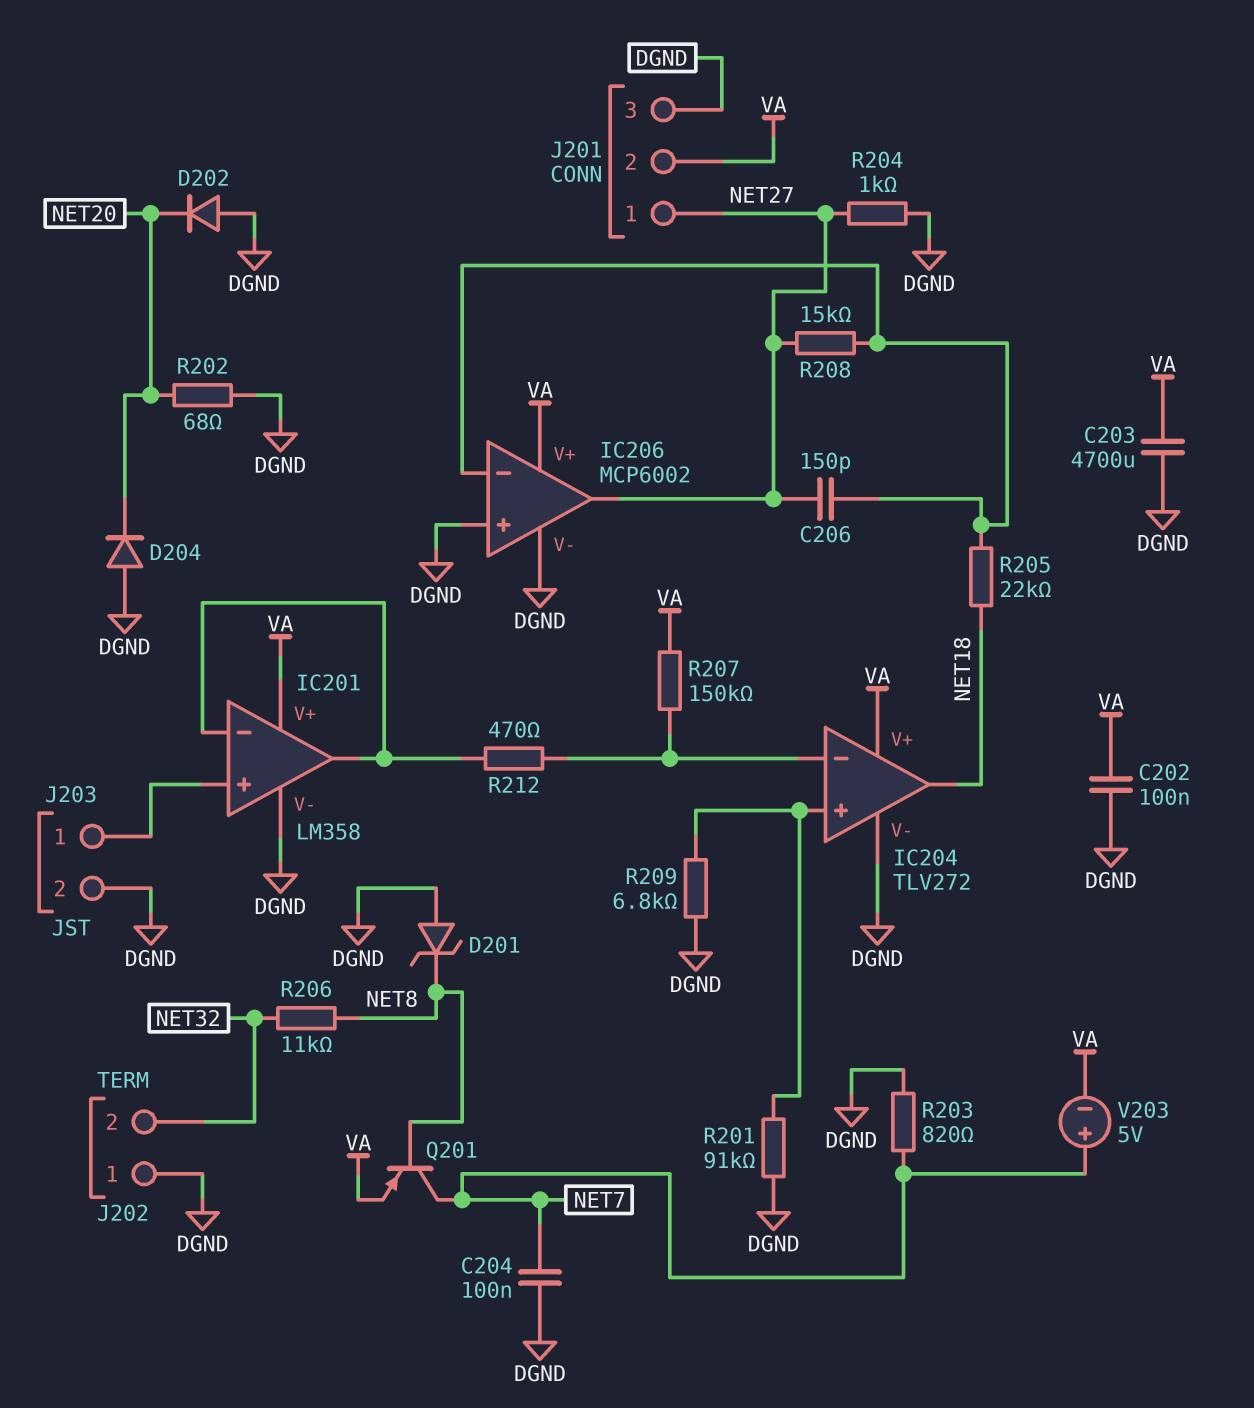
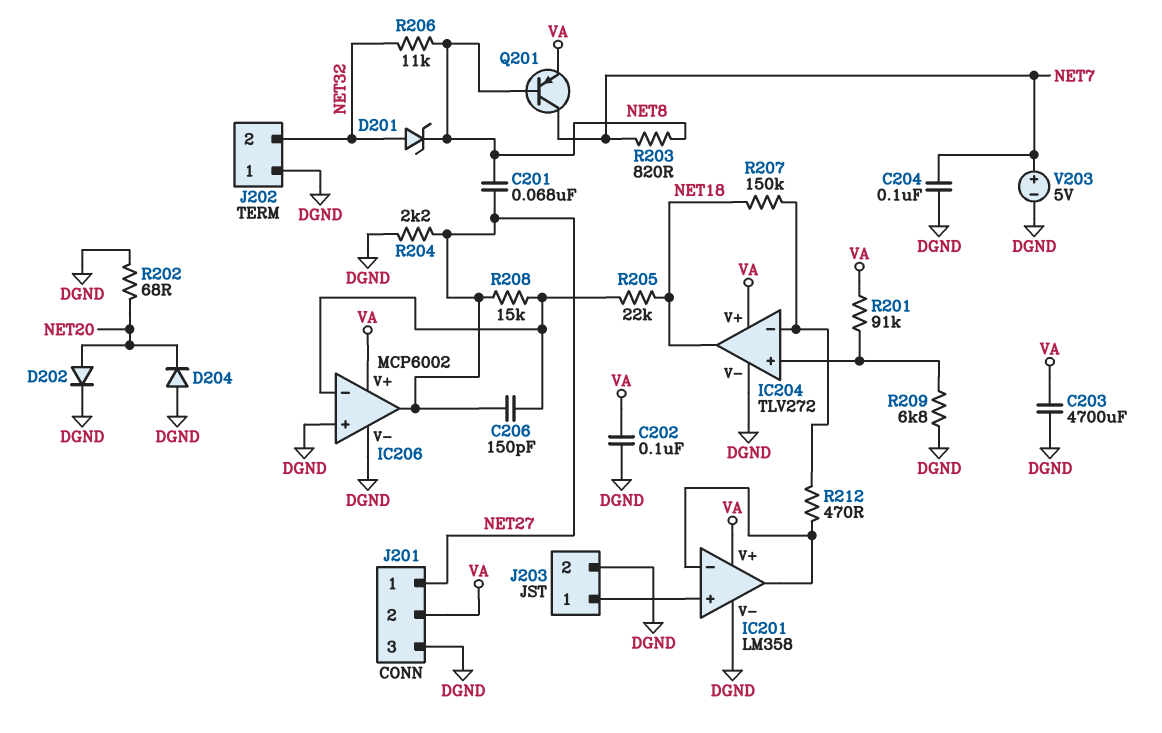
C201: none -> 68nF (NET8, NET27)
D201: zener (A DGND, K NET8) -> zener (A NET32, K NET8)
D202: diode (A DGND, K NET20) -> diode (A NET20, K DGND)
R201: 91k (DGND, IC204/in+) -> 91k (IC204/in+, VA)
R203: 820 (DGND, NET7) -> 820 (NET7, NET8)
R204: 1k (DGND, NET27) -> 2.2k (DGND, NET27)
R207: 150k (IC204/in-, VA) -> 150k (IC204/in-, NET18)
V203: 5V (plus NET7, minus VA) -> 5V (plus NET7, minus DGND)

